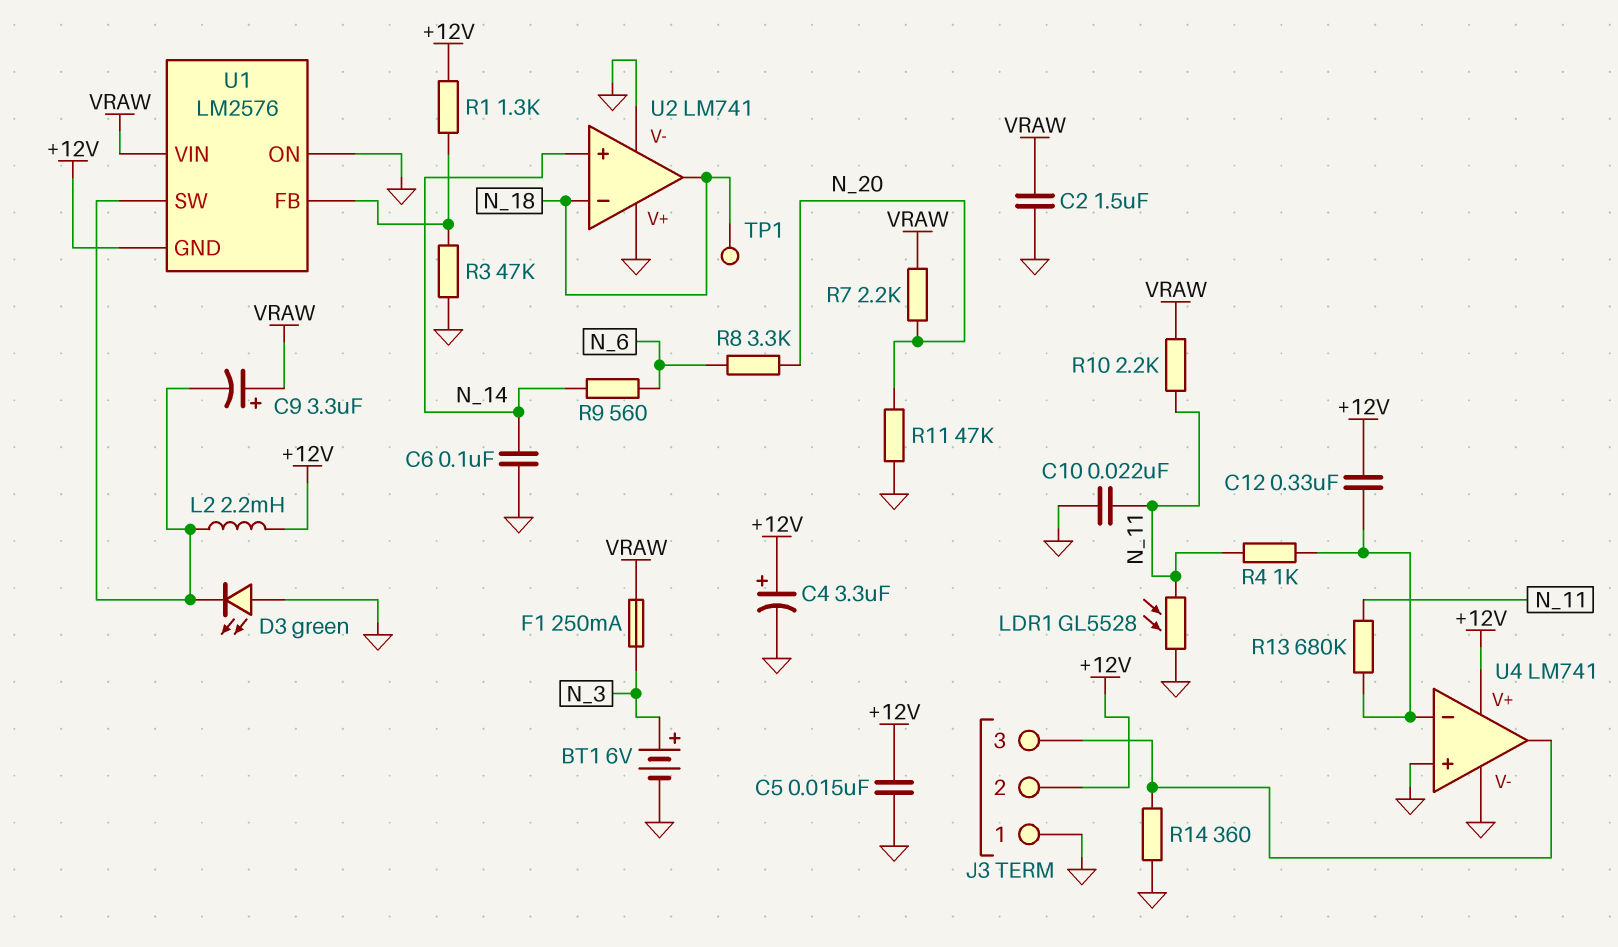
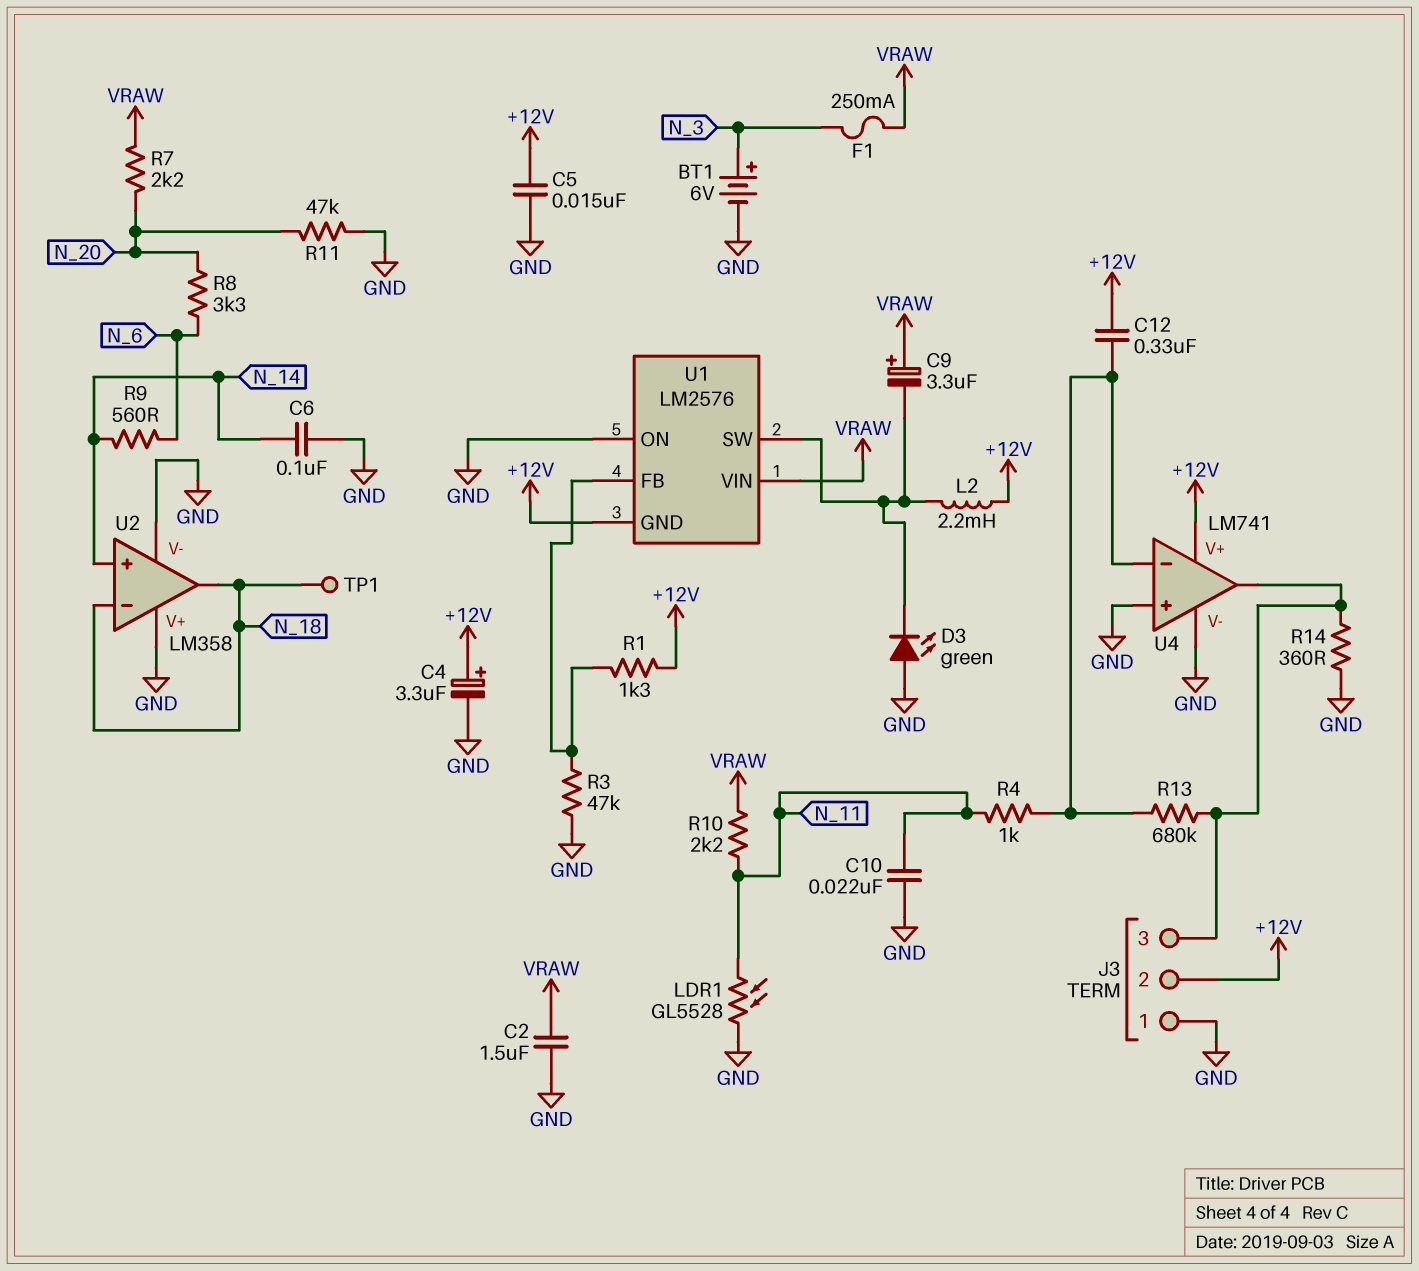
R13: 680k (N_11, U4/in-) -> 680k (J3/3, U4/in-)
U2: LM741 -> LM358

